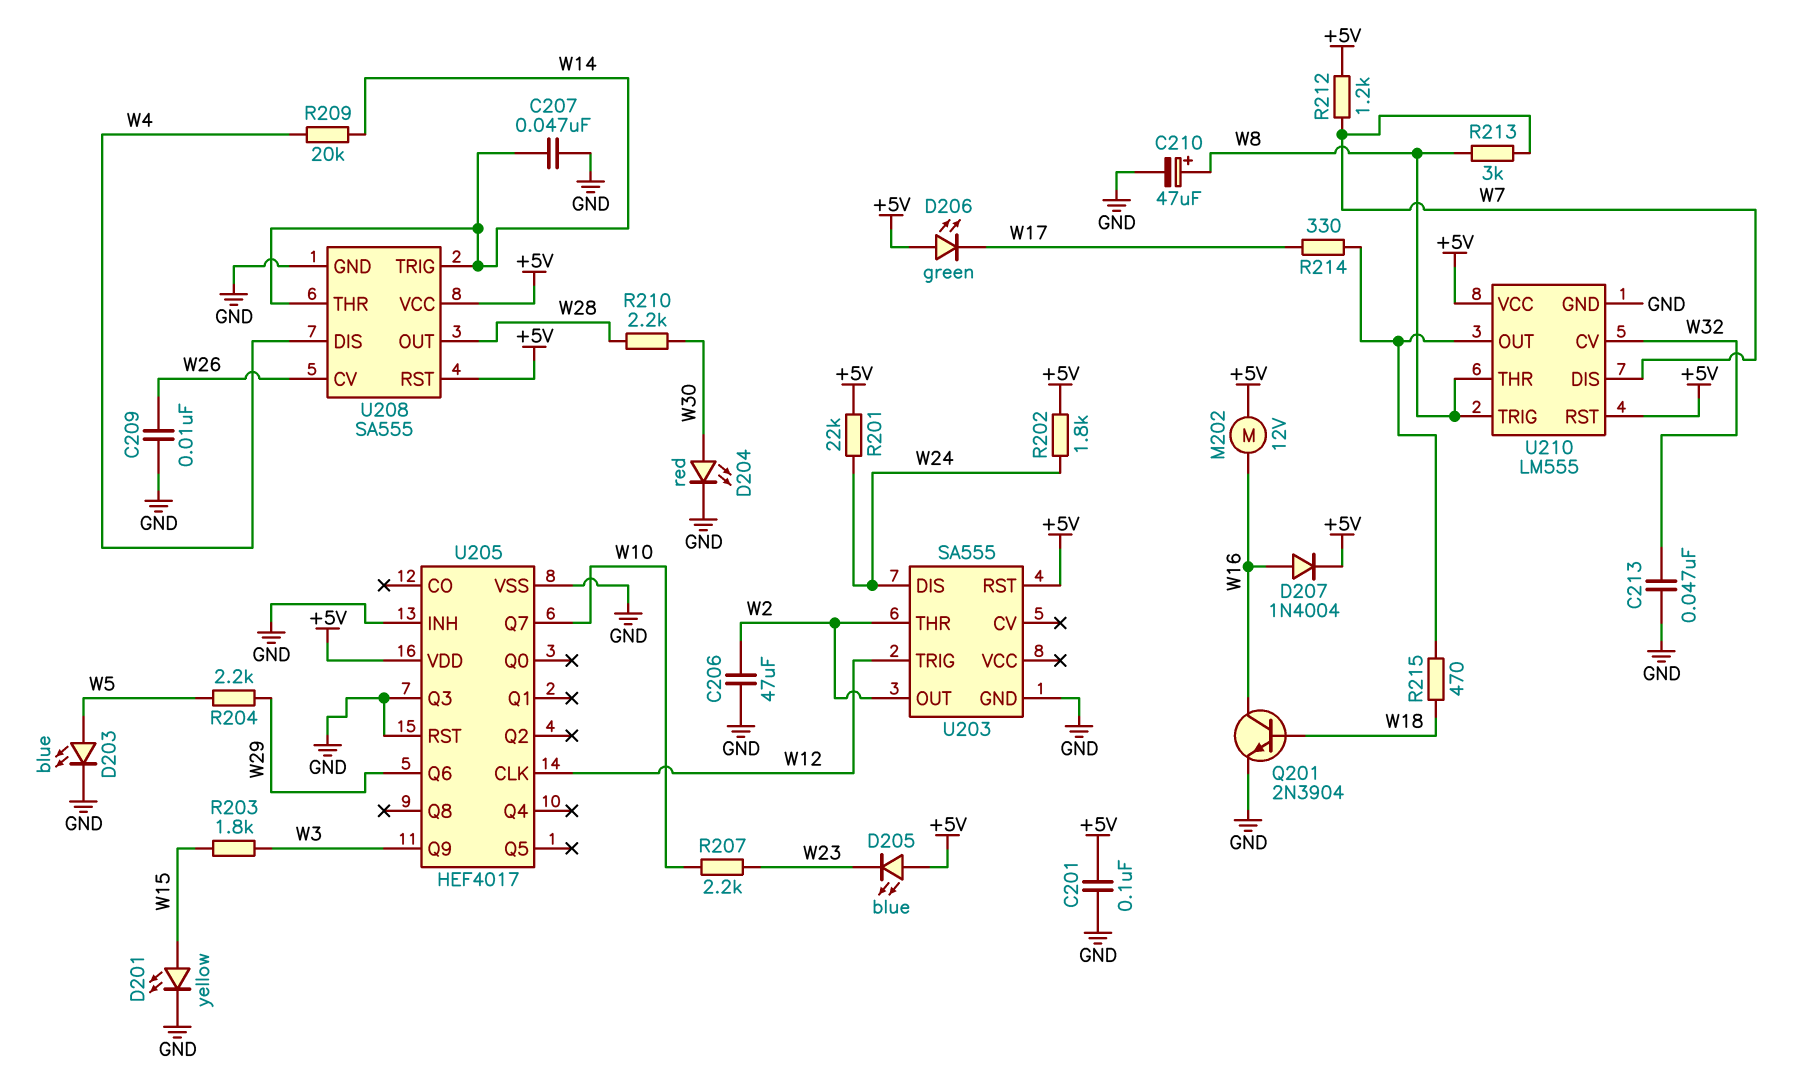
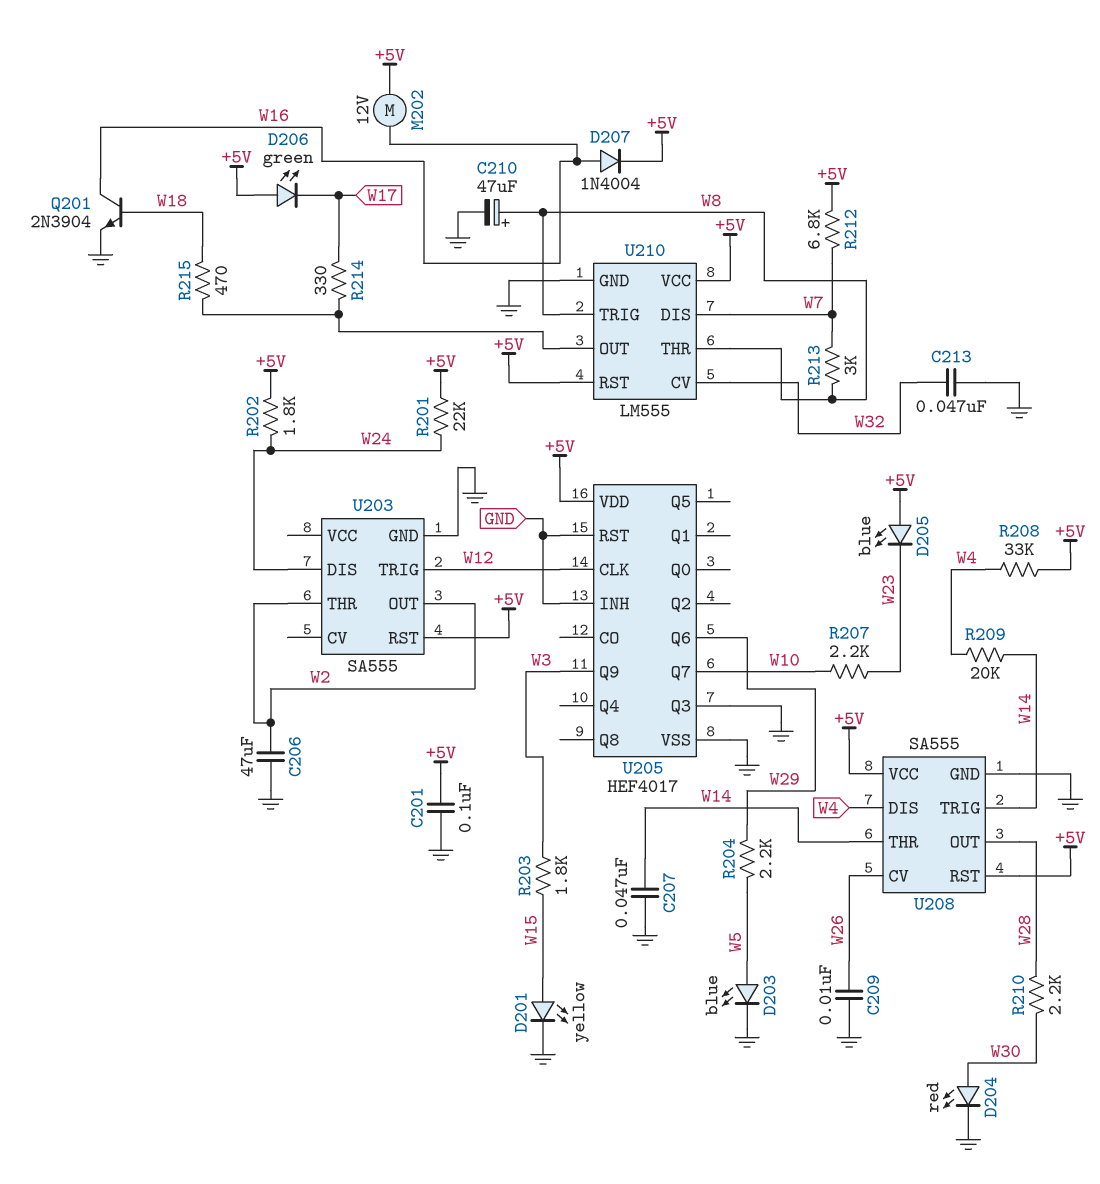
R208: none -> 33k (+5V, W4)
R212: 1.2k (+5V, W7) -> 6.8k (+5V, W7)

